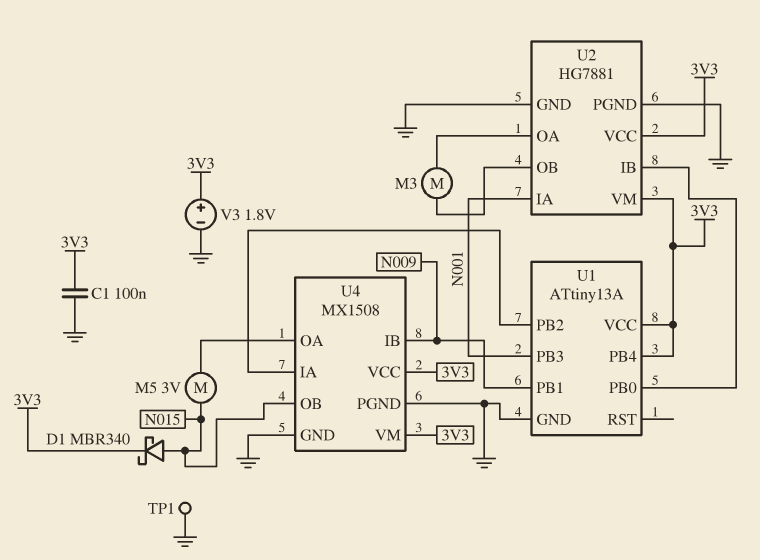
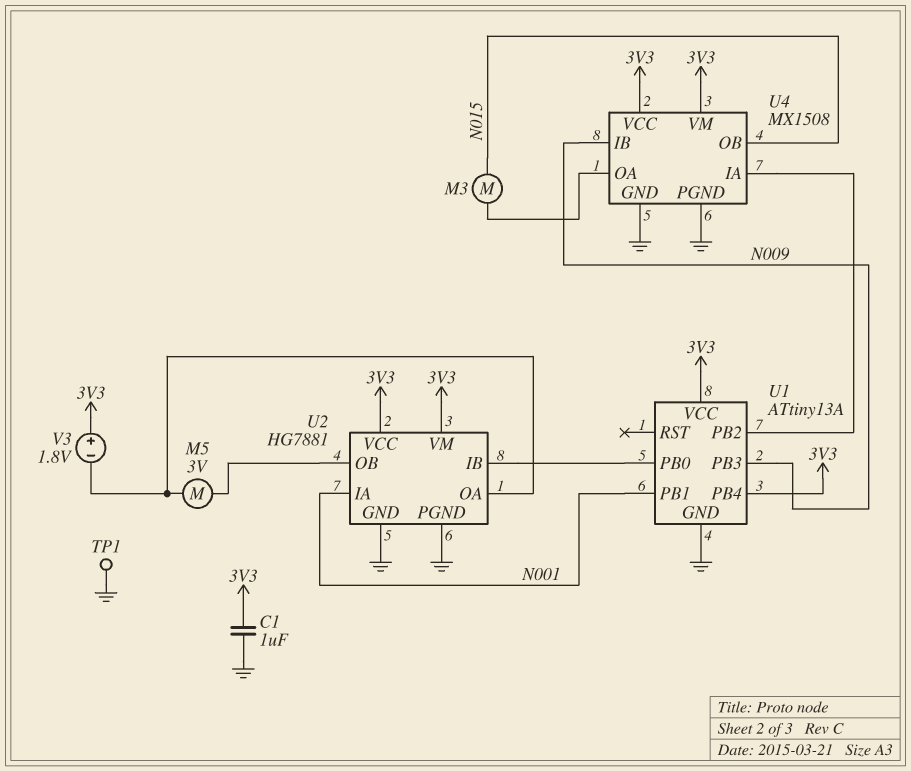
C1: 100nF (3V3, GND) -> 1uF (3V3, GND)
D1: schottky MBR340 (A N015, K 3V3) -> none
M3: motor (U2/OA, U2/OB) -> motor (N015, U4/OA)
M5: motor 3V (N015, U4/OA) -> motor 3V (U2/OA, U2/OB)
U1 pin PB1: N009 -> N001
U1 pin PB3: N001 -> N009
V3: 1.8V (plus 3V3, minus GND) -> 1.8V (plus 3V3, minus U2/OA)

